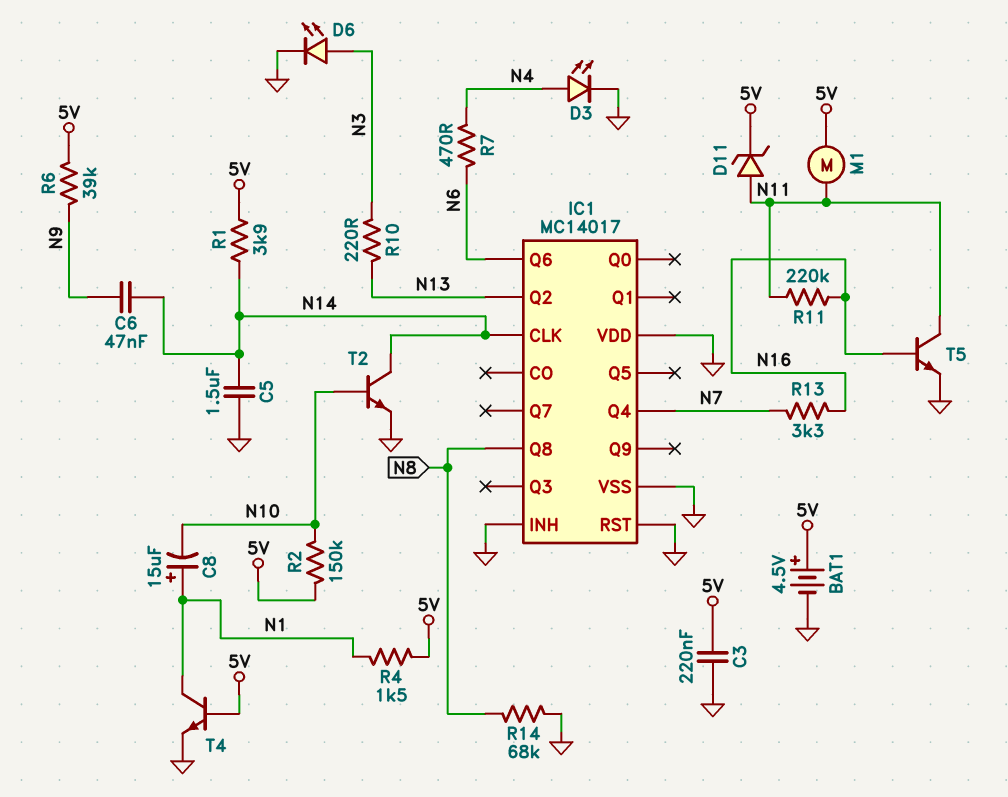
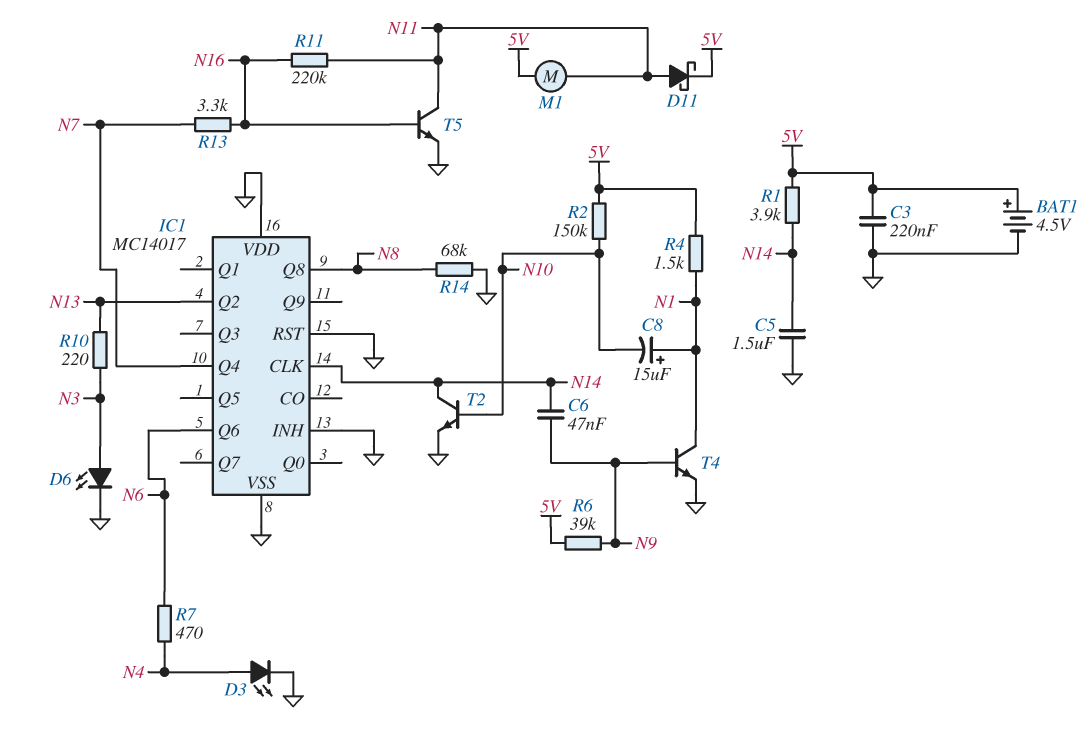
D11: zener (A N11, K 5V) -> schottky (A N11, K 5V)
T4: NPN (B 5V, C N1, E GND) -> NPN (B N9, C N1, E GND)

